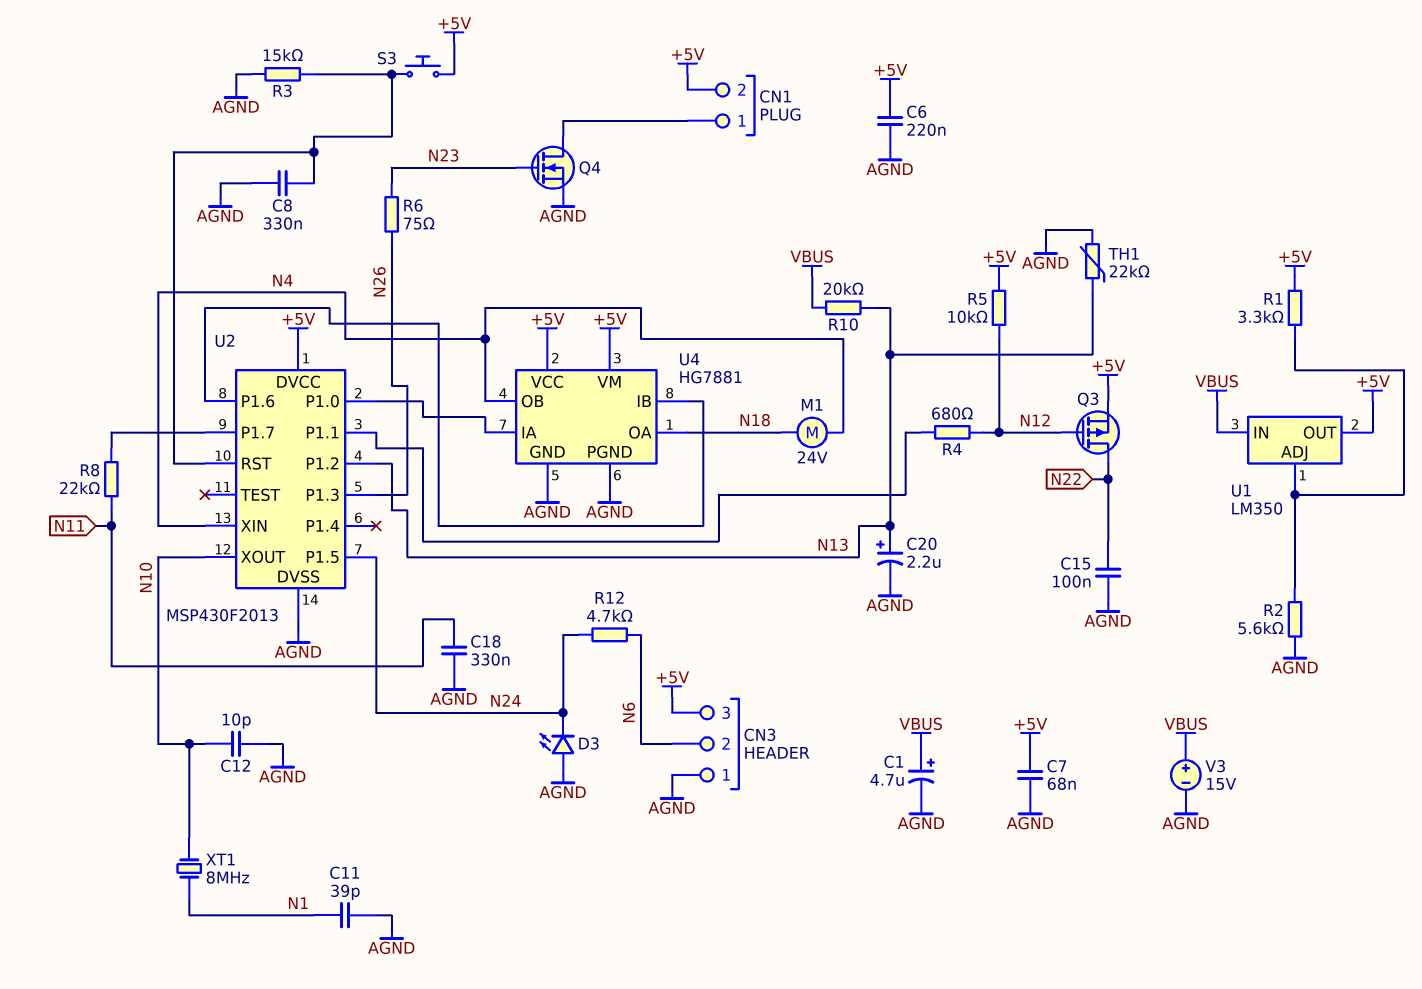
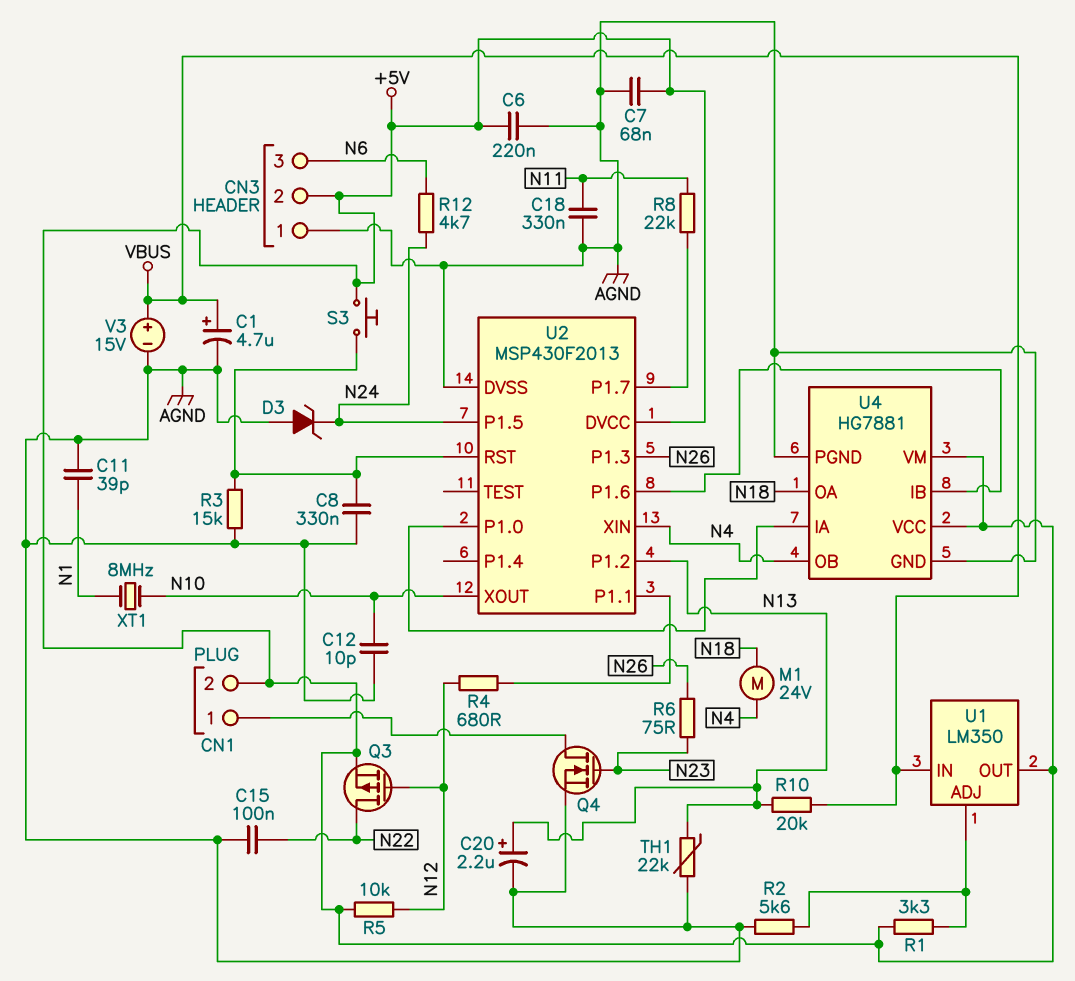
CN3 pin 2: N6 -> +5V
CN3 pin 3: +5V -> N6
D3: LED (A AGND, K N24) -> zener (A AGND, K N24)

